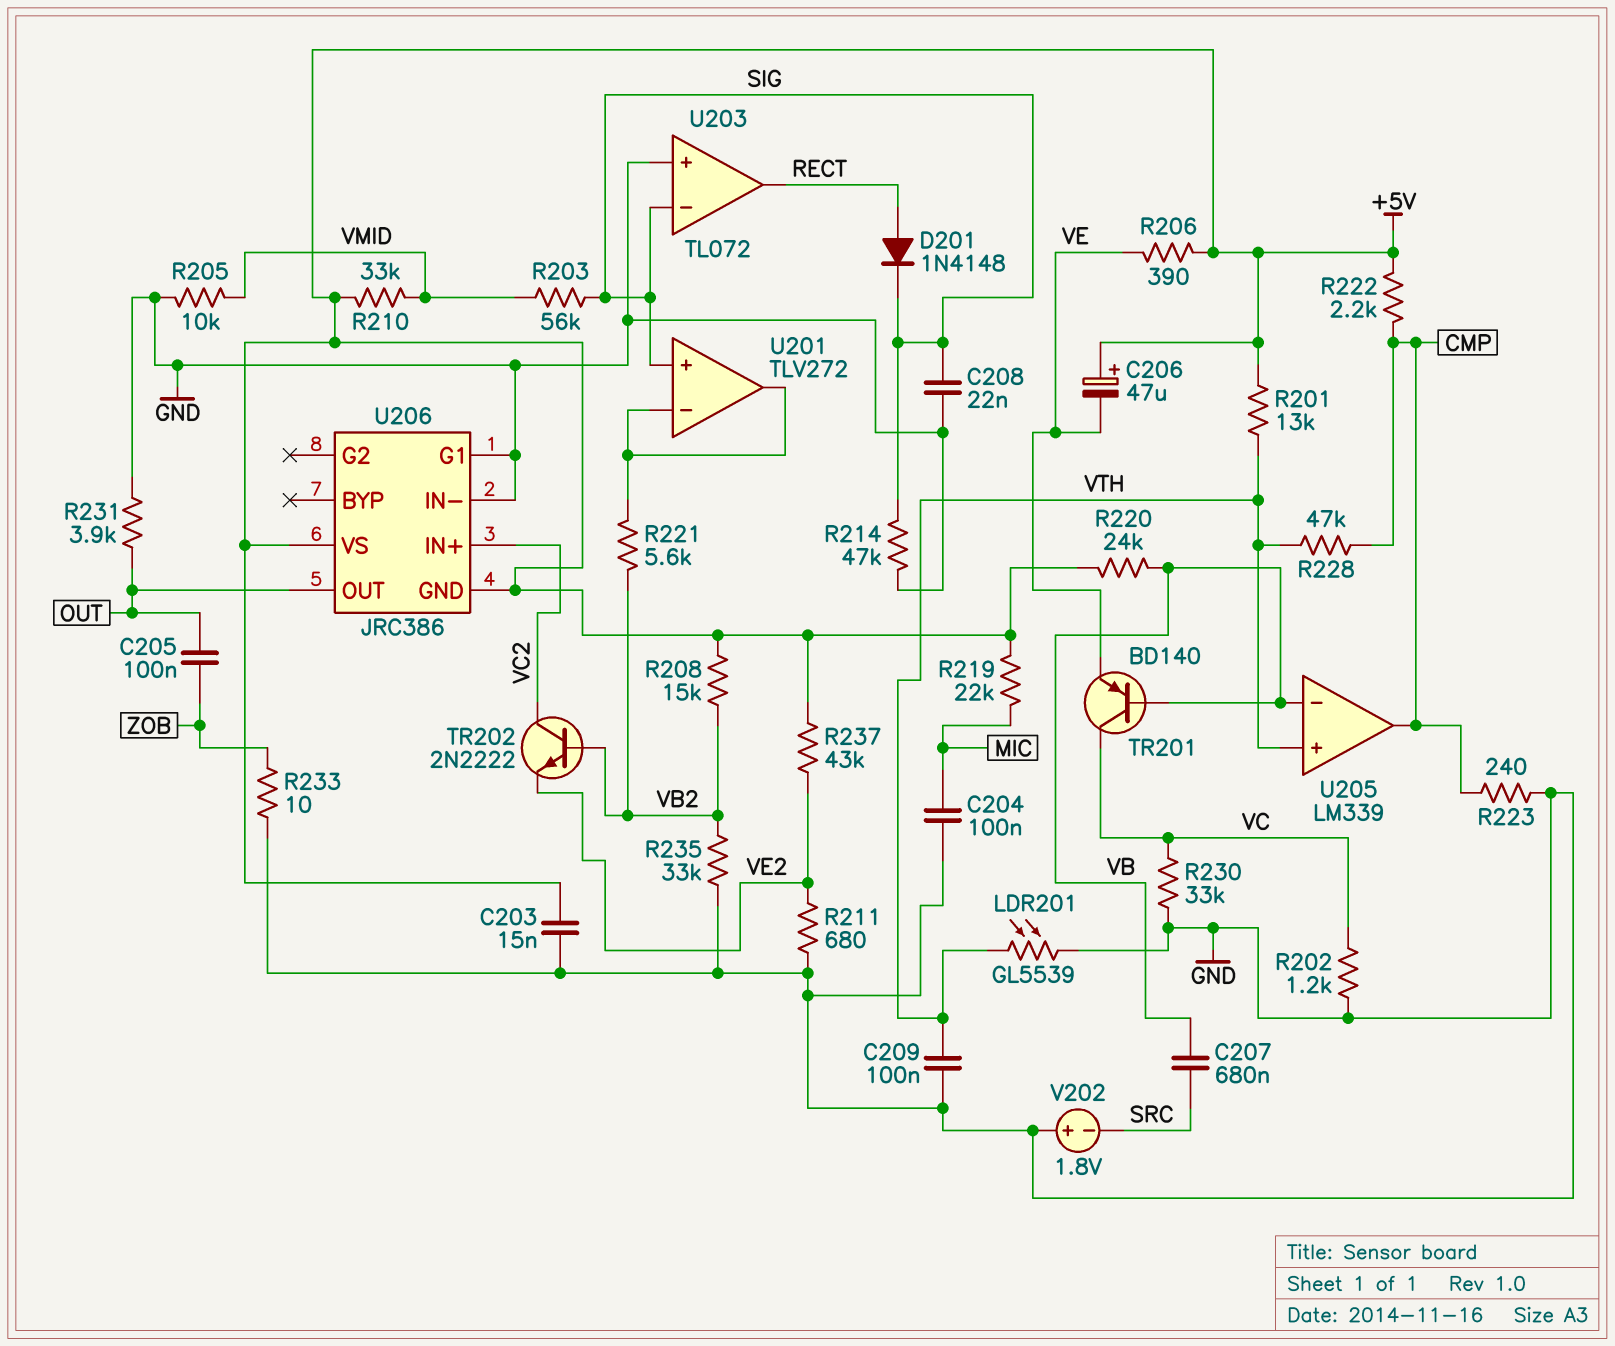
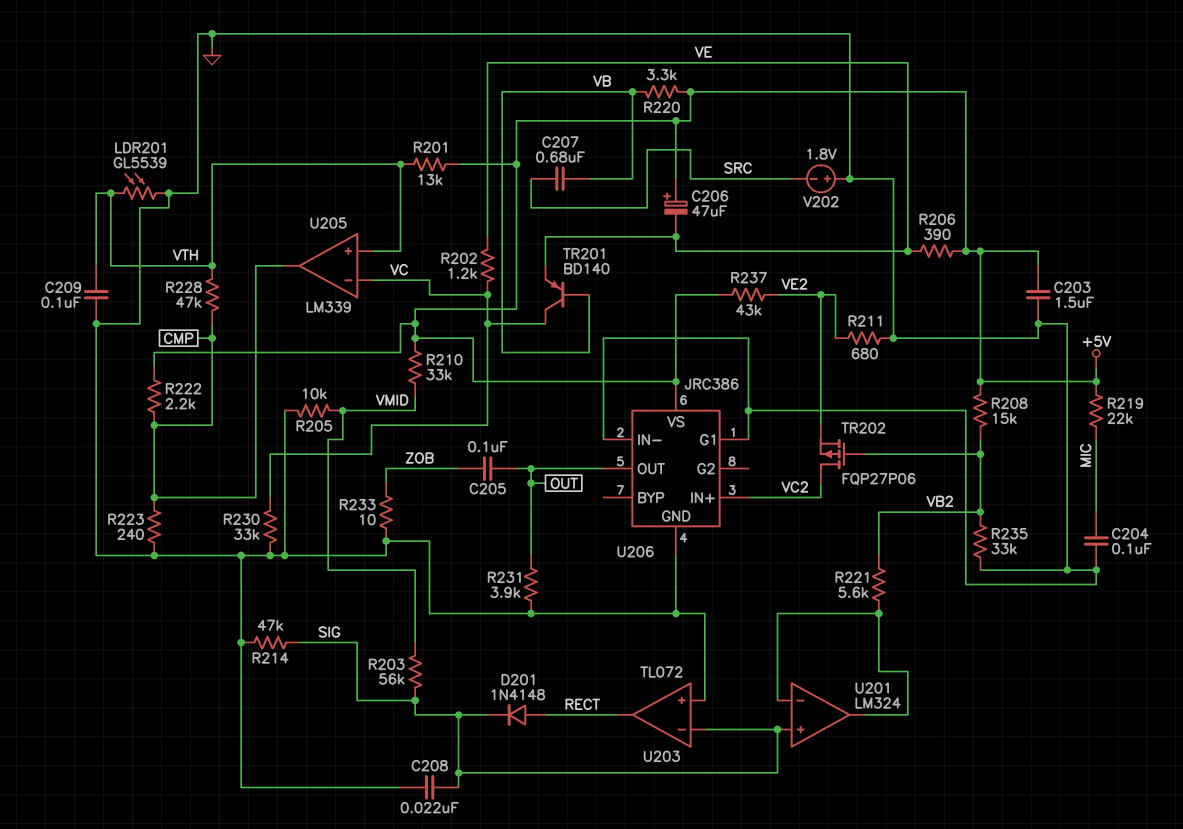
C203: 15nF (+5V, GND) -> 1.5uF (+5V, GND)
R202: 1.2k (GND, VC) -> 1.2k (VC, VE)
R220: 24k (+5V, VB) -> 3.3k (+5V, VB)
TR202: NPN 2N2222 (B VB2, C VC2, E VE2) -> PMOS FQP27P06 (G VB2, D VC2, S VE2)
U201: TLV272 -> LM324
U205 pin in-: VB -> VC
U206 pin GND: +5V -> GND

